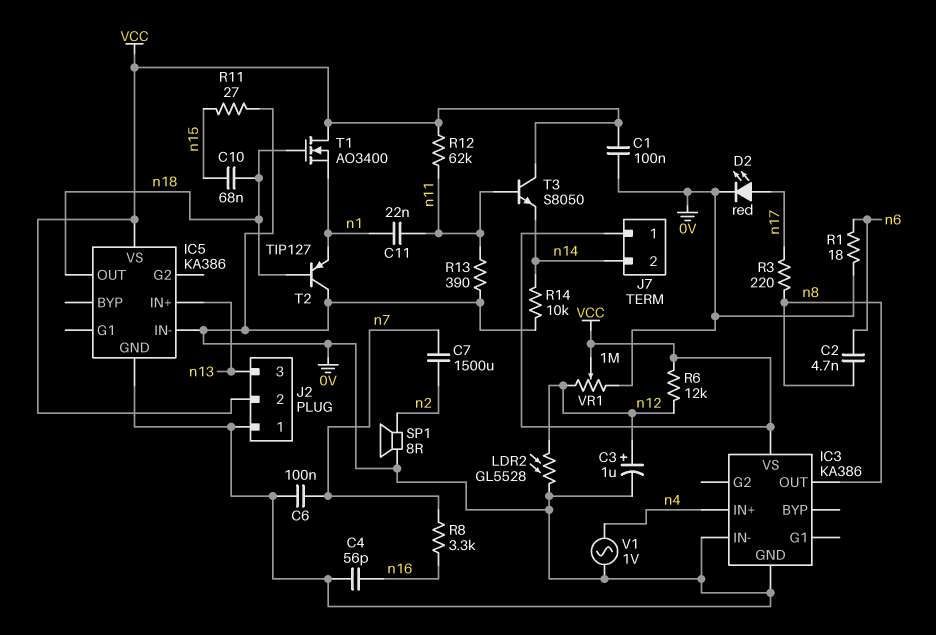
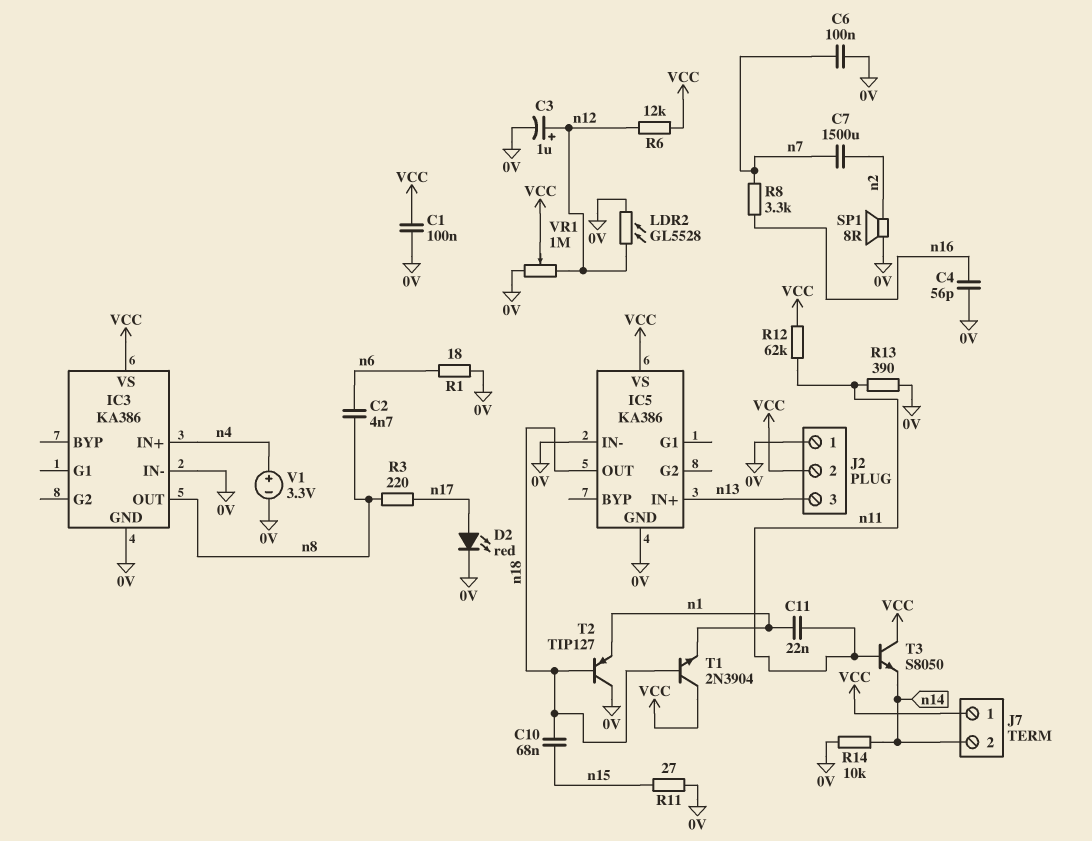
T1: NMOS AO3400 (G n18, D VCC, S n1) -> NPN 2N3904 (B n18, C VCC, E n1)
V1: AC 1V (0V, n4) -> 3.3V (plus n4, minus 0V)

